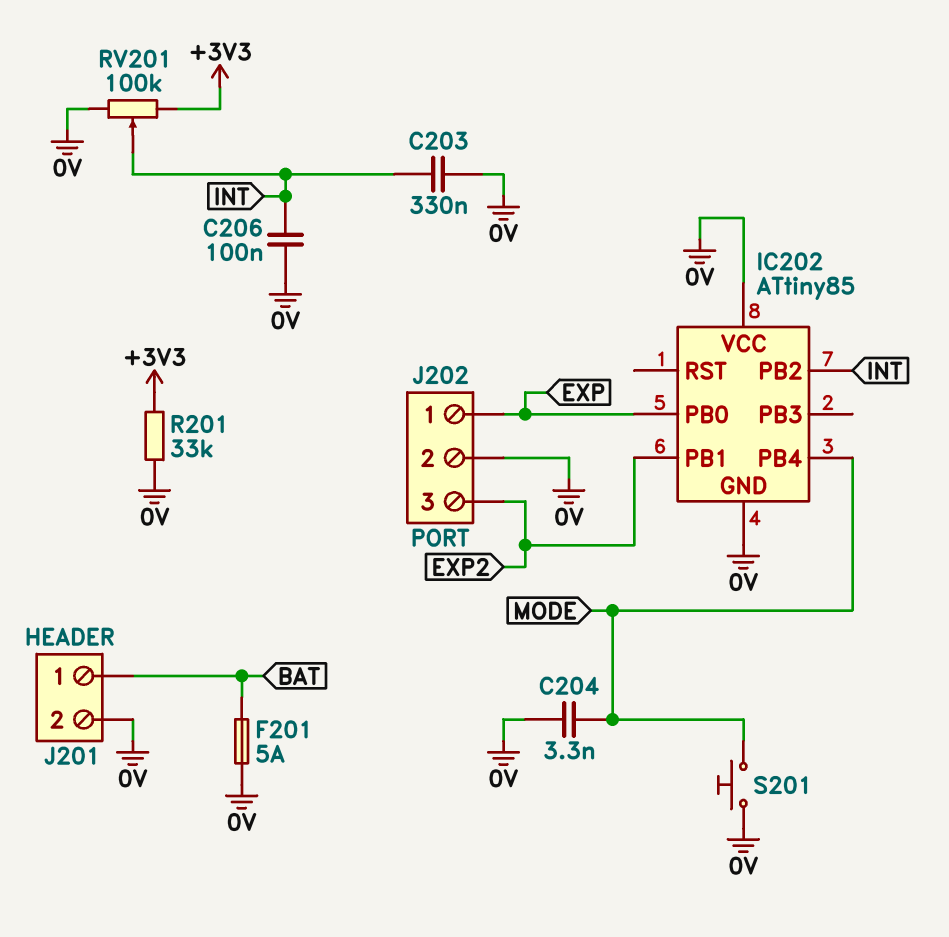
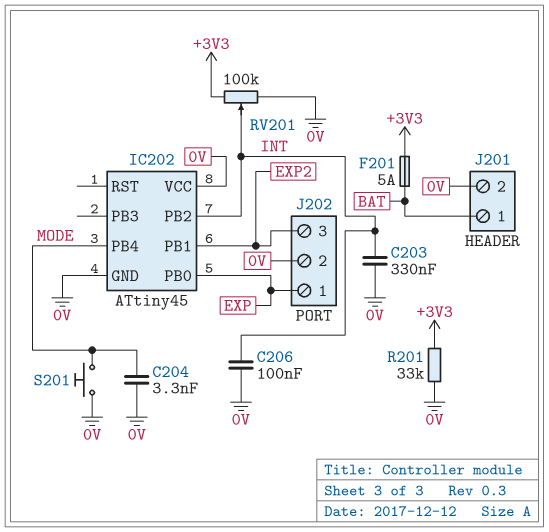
F201: 5A (0V, BAT) -> 5A (+3V3, BAT)
IC202: ATtiny85 -> ATtiny45

